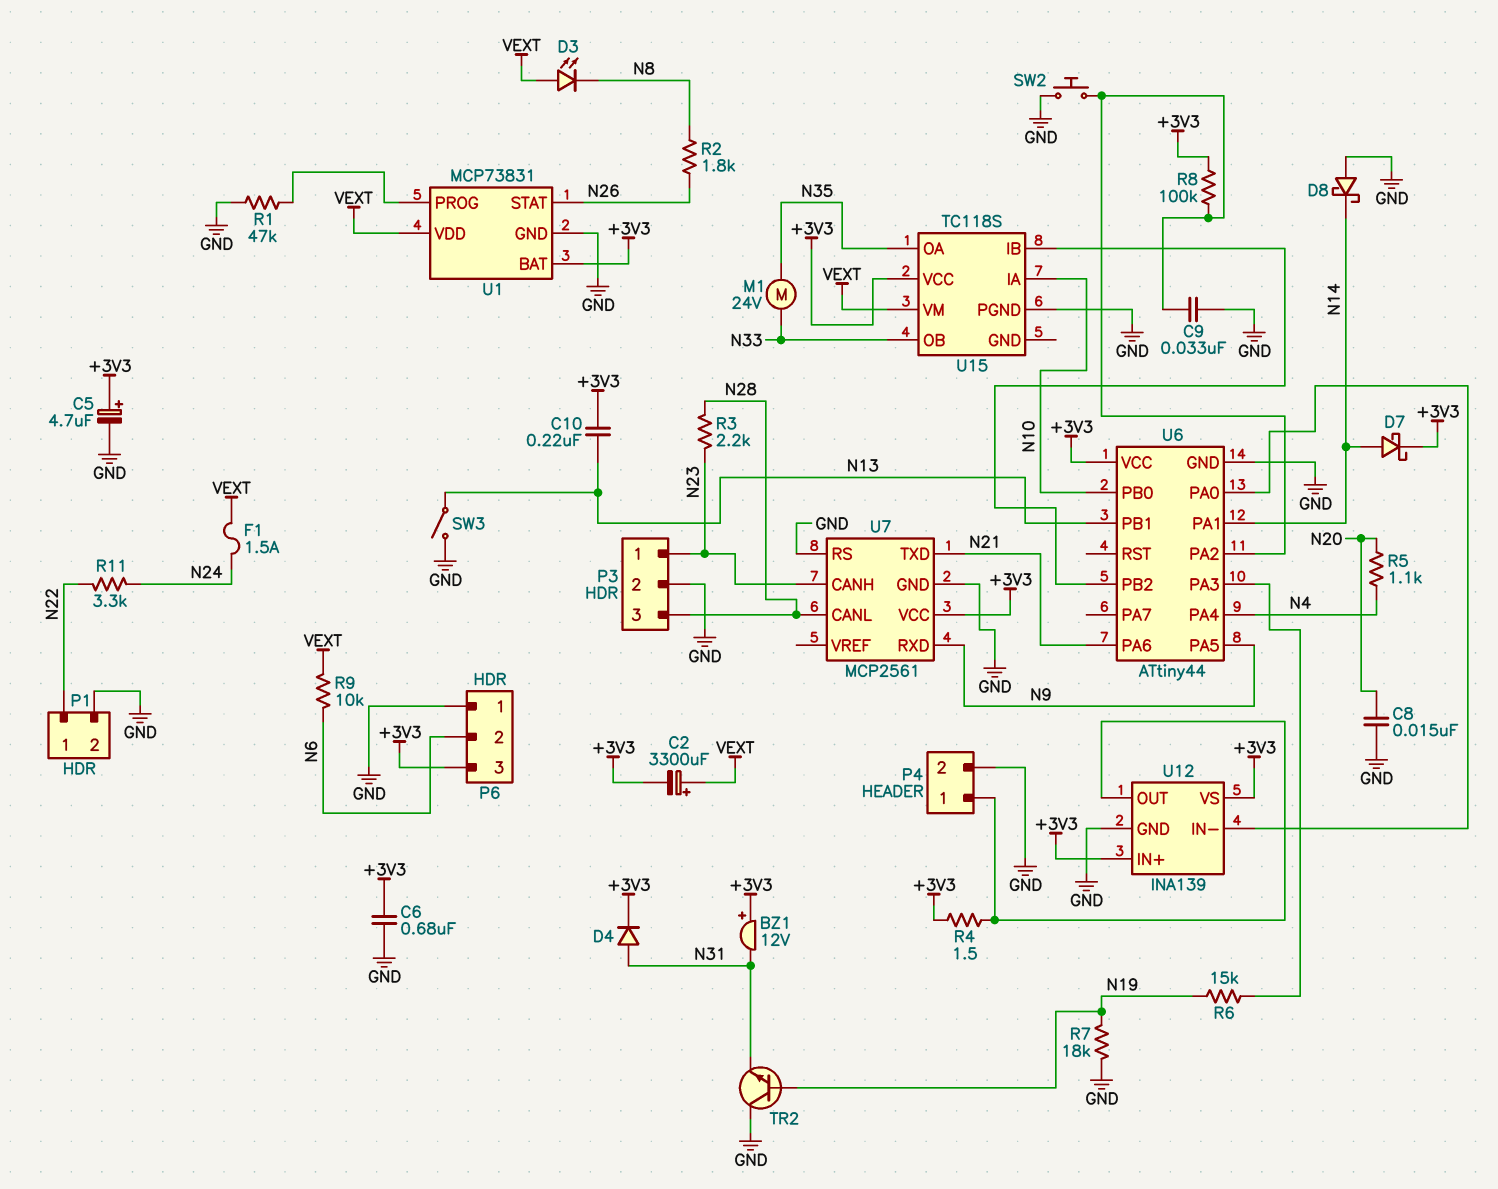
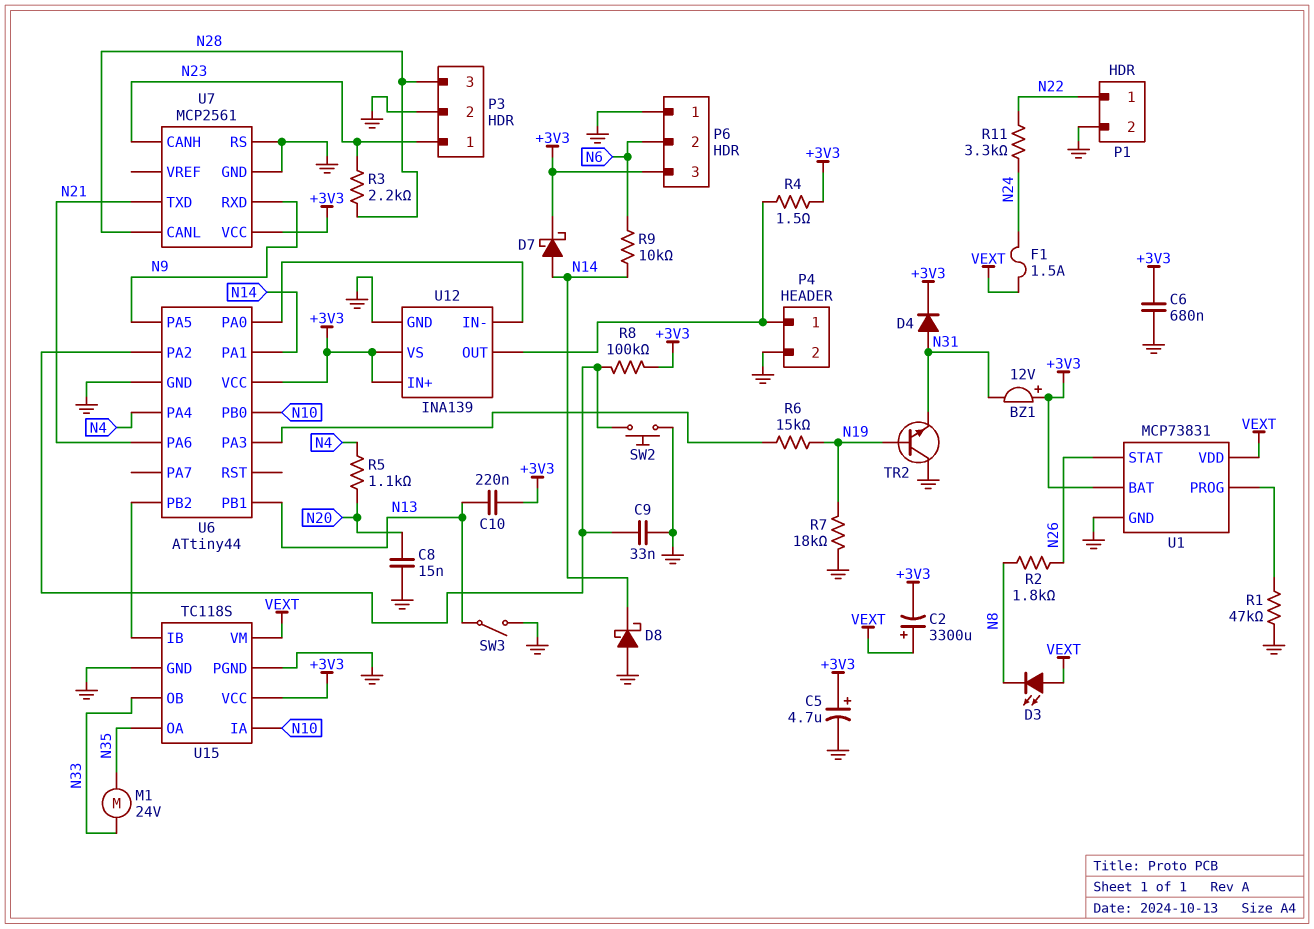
R9: 10k (N6, VEXT) -> 10k (N6, N14)
U15 pin GND: none -> GND

